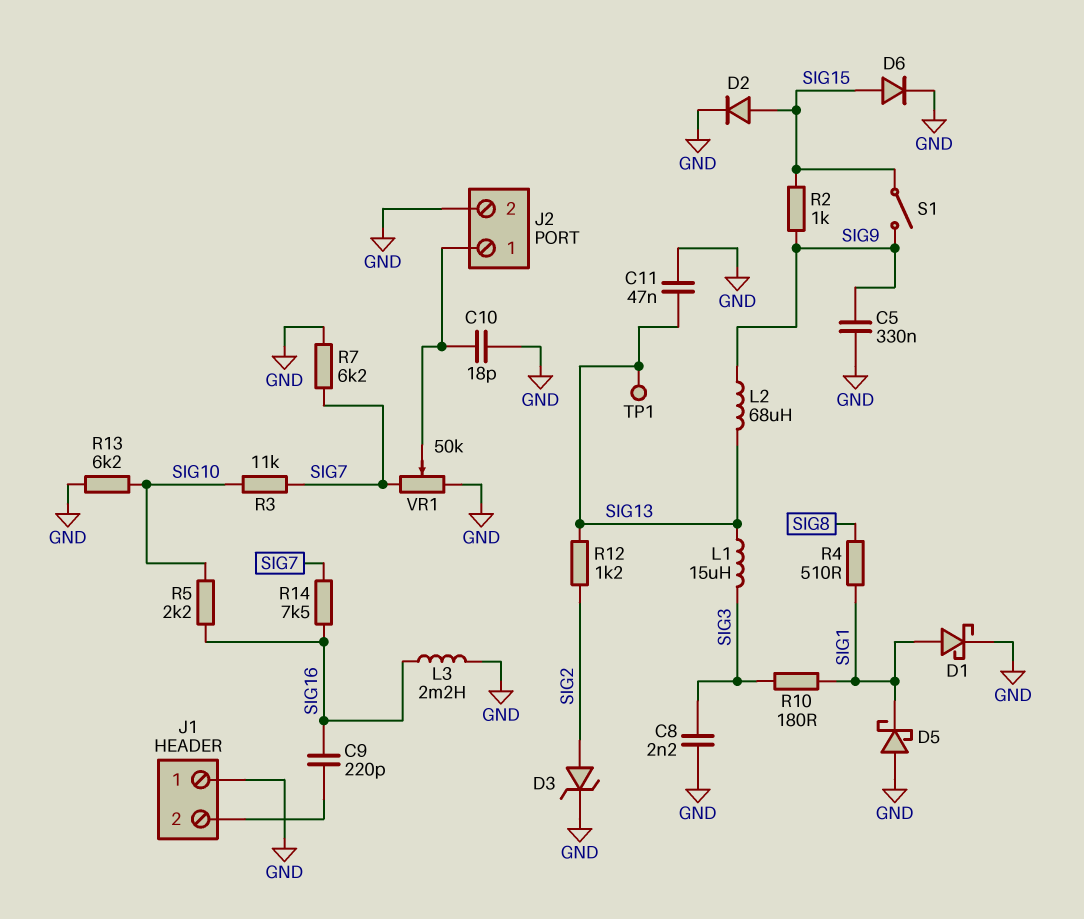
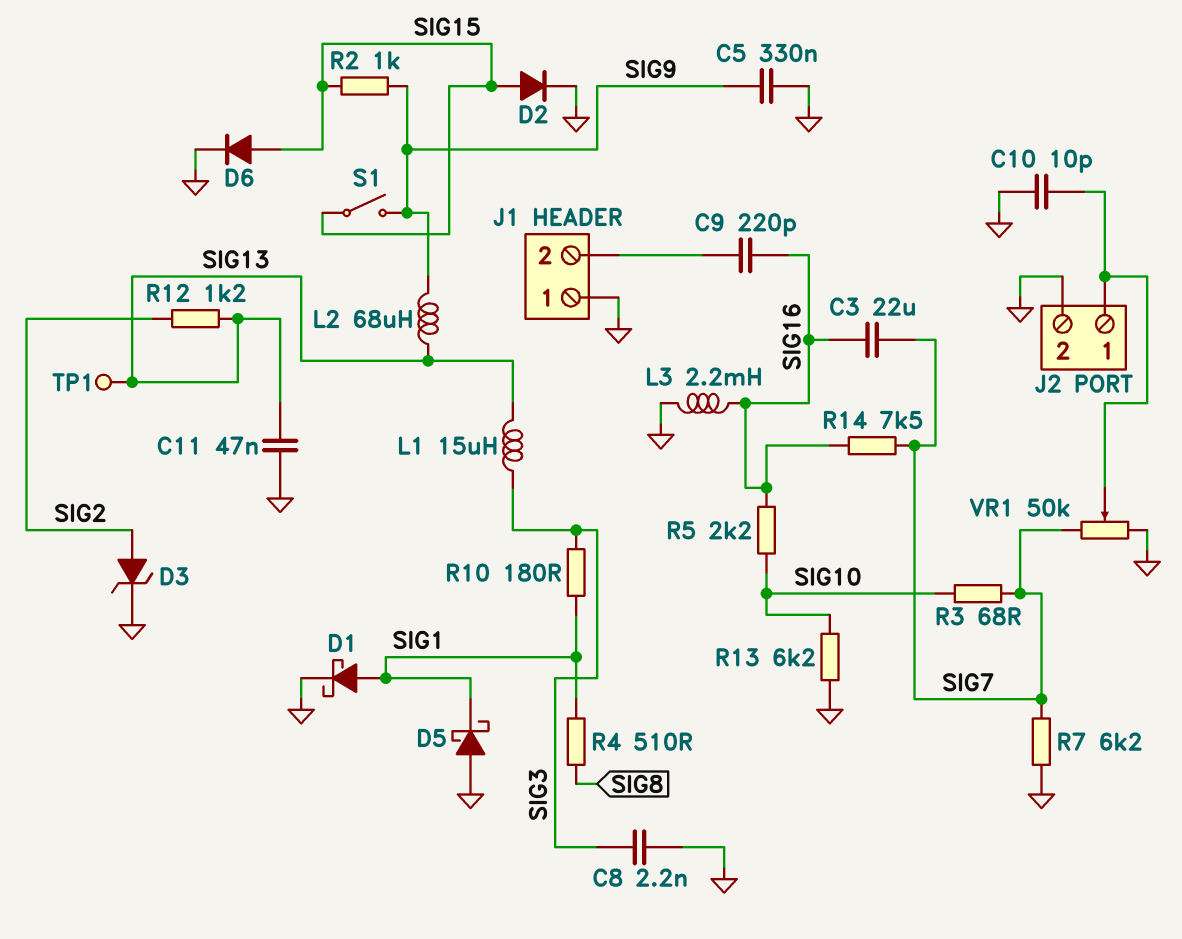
C3: none -> 22uF (SIG7, SIG16)
C10: 18pF (GND, J2/1) -> 10pF (GND, J2/1)
R3: 11k (SIG7, SIG10) -> 68 (SIG7, SIG10)

